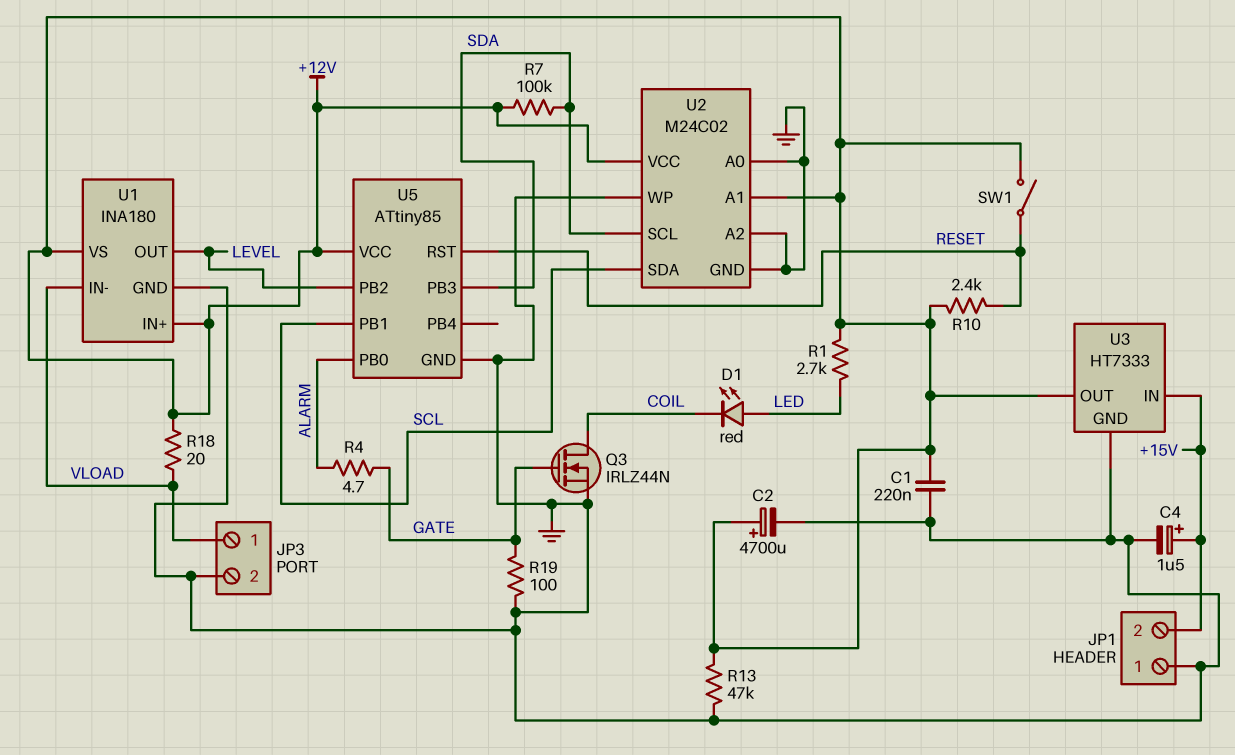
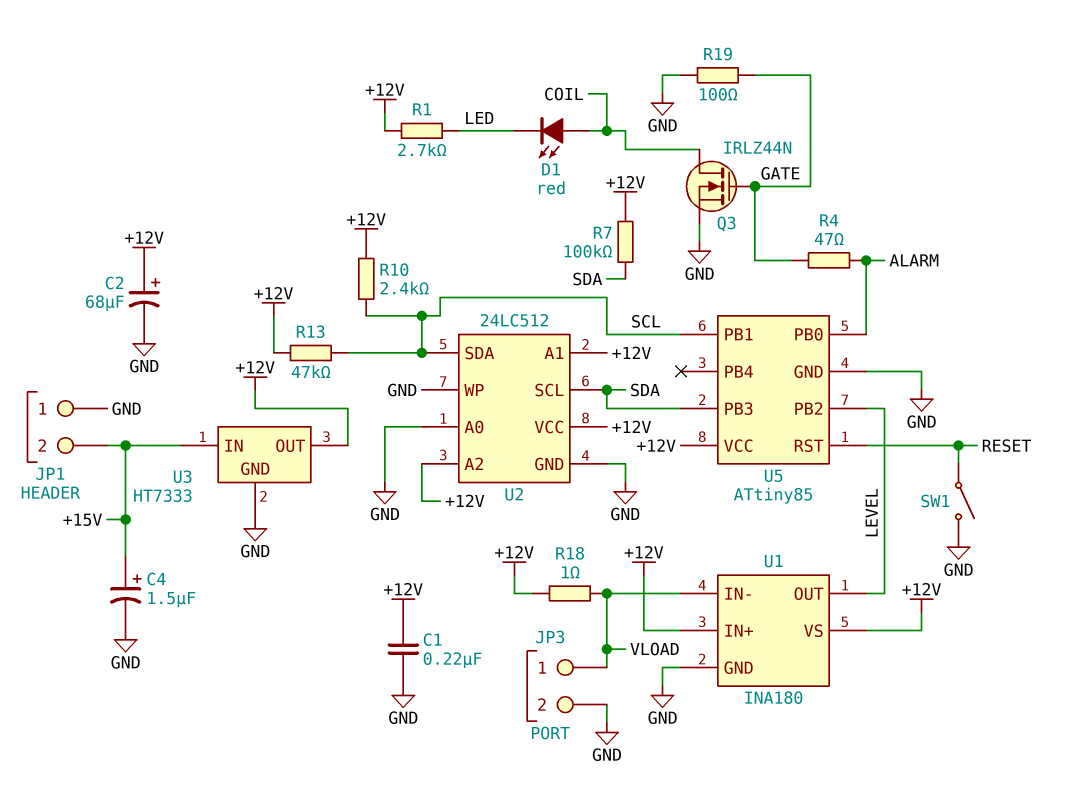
C2: 4700uF (plus +12V, minus GND) -> 68uF (plus +12V, minus GND)
D1: LED red (A LED, K COIL) -> LED red (A COIL, K LED)
R4: 4.7 (ALARM, GATE) -> 47 (ALARM, GATE)
R10: 2.4k (+12V, RESET) -> 2.4k (+12V, SCL)
R13: 47k (+12V, GND) -> 47k (+12V, SCL)
R18: 20 (+12V, VLOAD) -> 1 (+12V, VLOAD)
SW1: switch (+12V, RESET) -> switch (GND, RESET)
U2: M24C02 -> 24LC512
U2 pin A2: GND -> +12V

